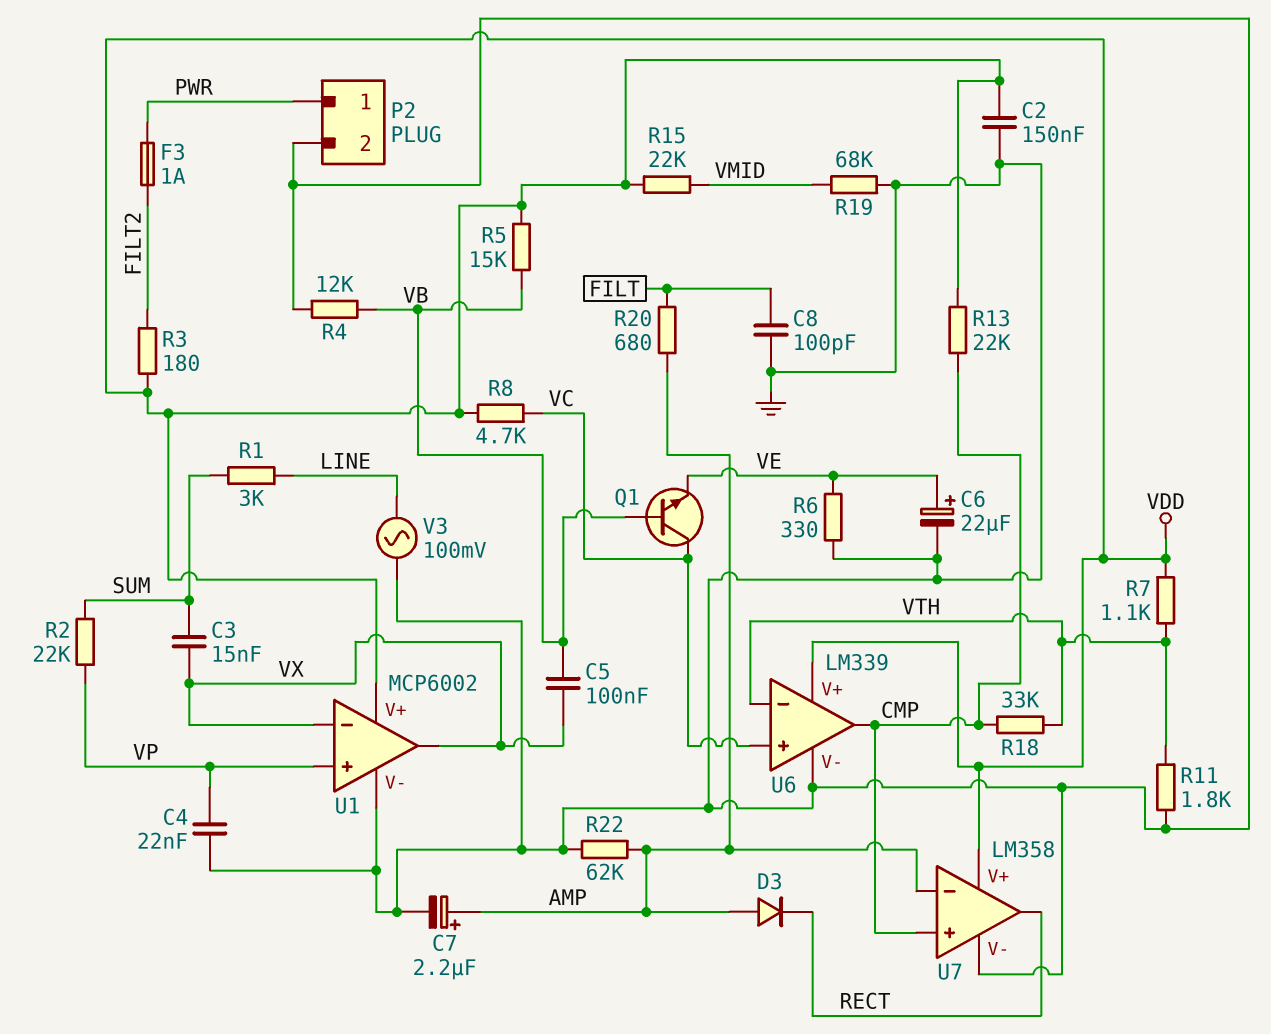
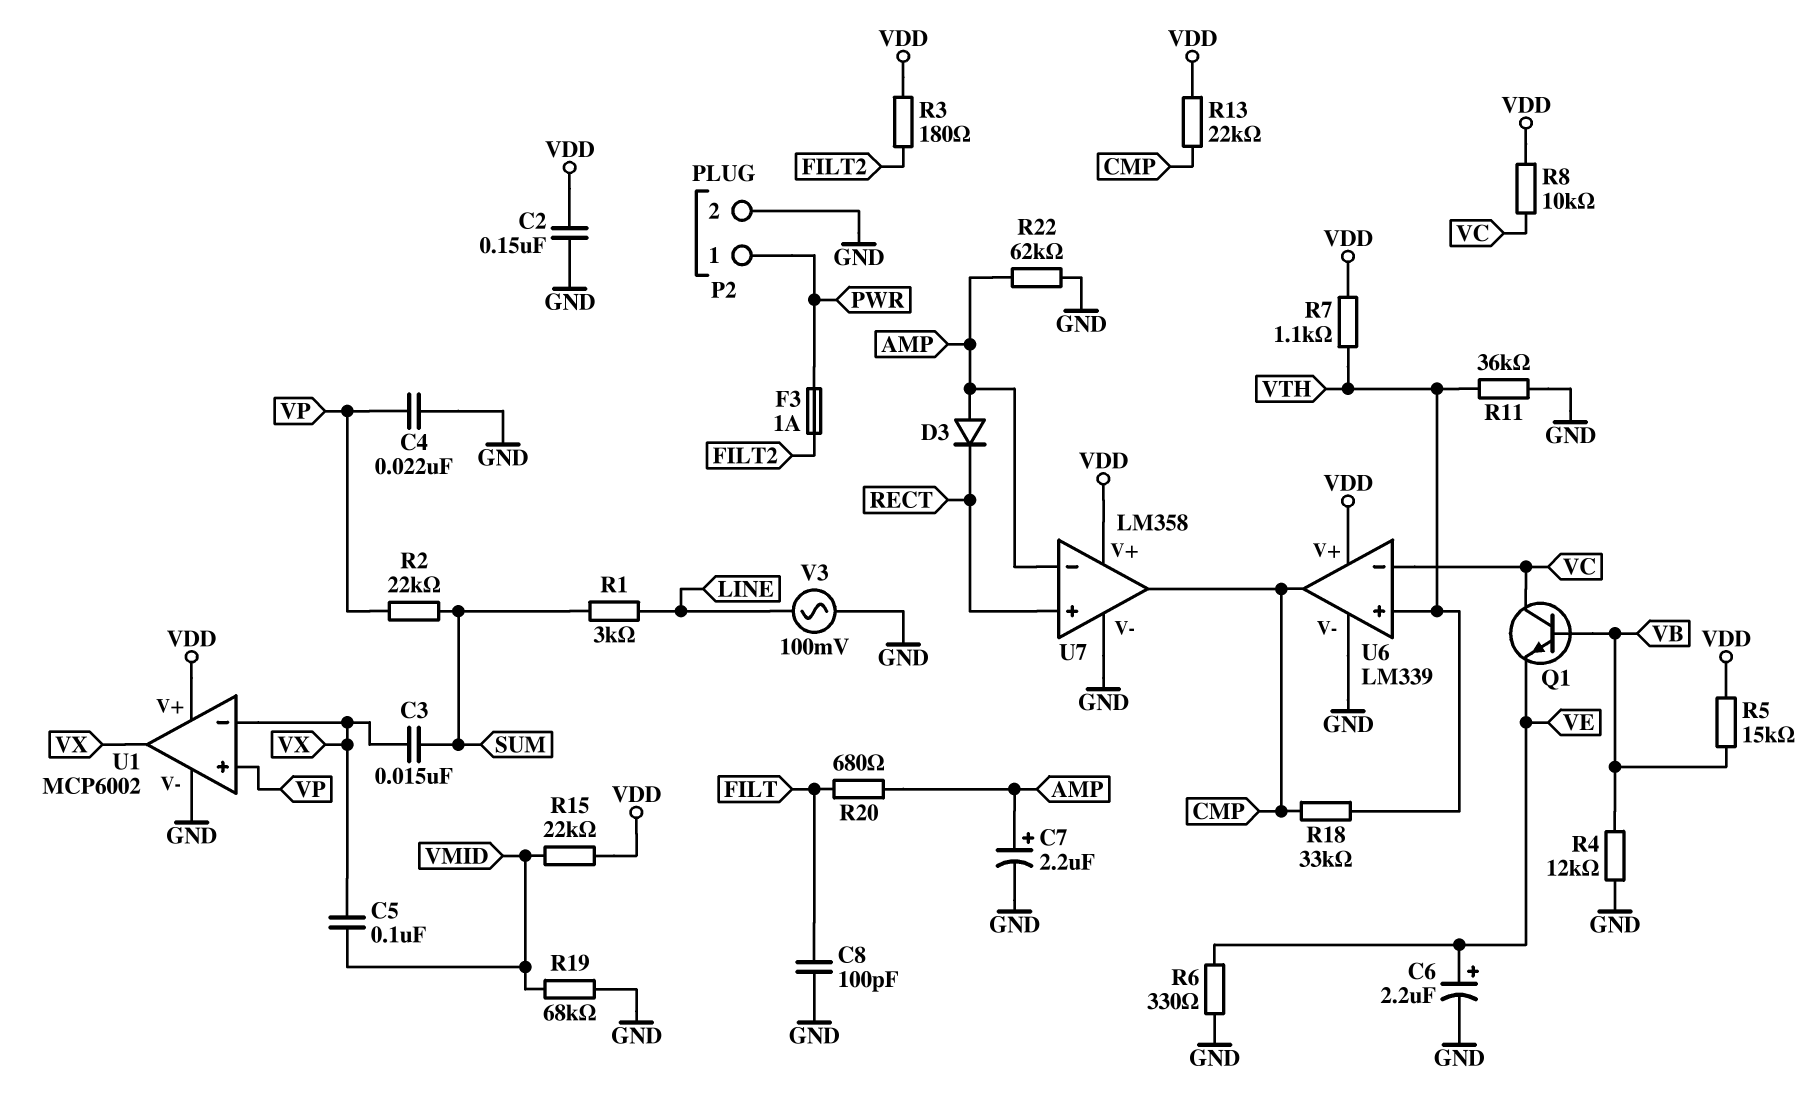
C5: 100nF (VB, VX) -> 100nF (VMID, VX)
C6: 22uF (plus VE, minus GND) -> 2.2uF (plus VE, minus GND)
R8: 4.7k (VC, VDD) -> 10k (VC, VDD)
R11: 1.8k (GND, VTH) -> 36k (GND, VTH)
U6 pin in+: VC -> VTH
U6 pin in-: VTH -> VC
U7 pin in+: CMP -> RECT
U7 pin out: RECT -> CMP

